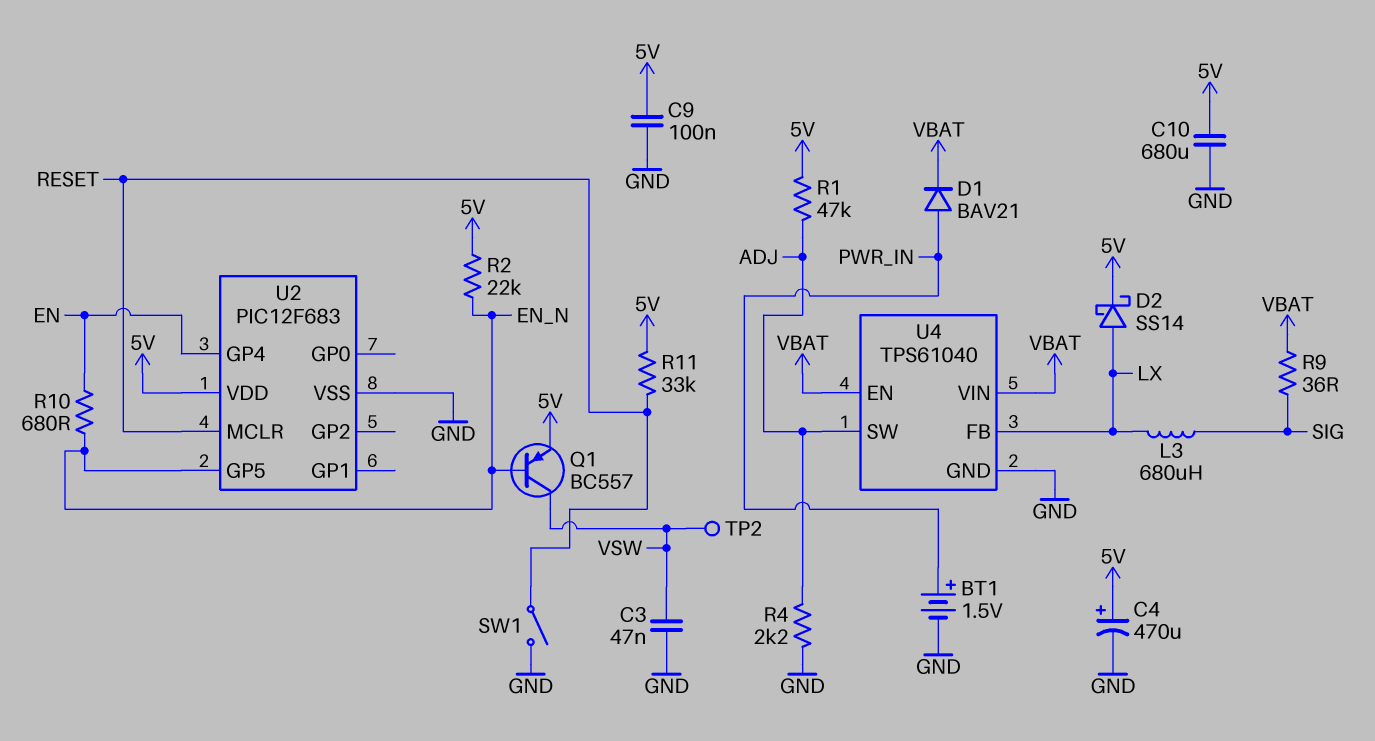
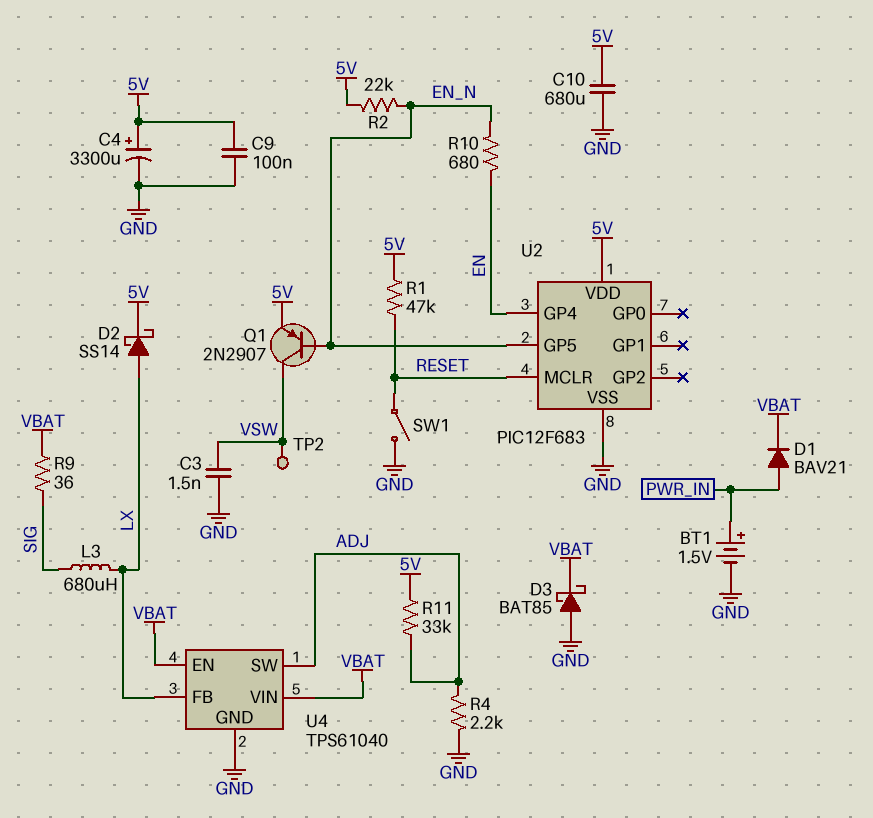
C3: 47nF (GND, VSW) -> 1.5nF (GND, VSW)
C4: 470uF (plus 5V, minus GND) -> 3300uF (plus 5V, minus GND)
D3: none -> schottky BAT85 (A GND, K VBAT)
Q1: PNP BC557 (B EN_N, C VSW, E 5V) -> PNP 2N2907 (B EN_N, C VSW, E 5V)
R1: 47k (5V, ADJ) -> 47k (5V, RESET)
R11: 33k (5V, RESET) -> 33k (5V, ADJ)

